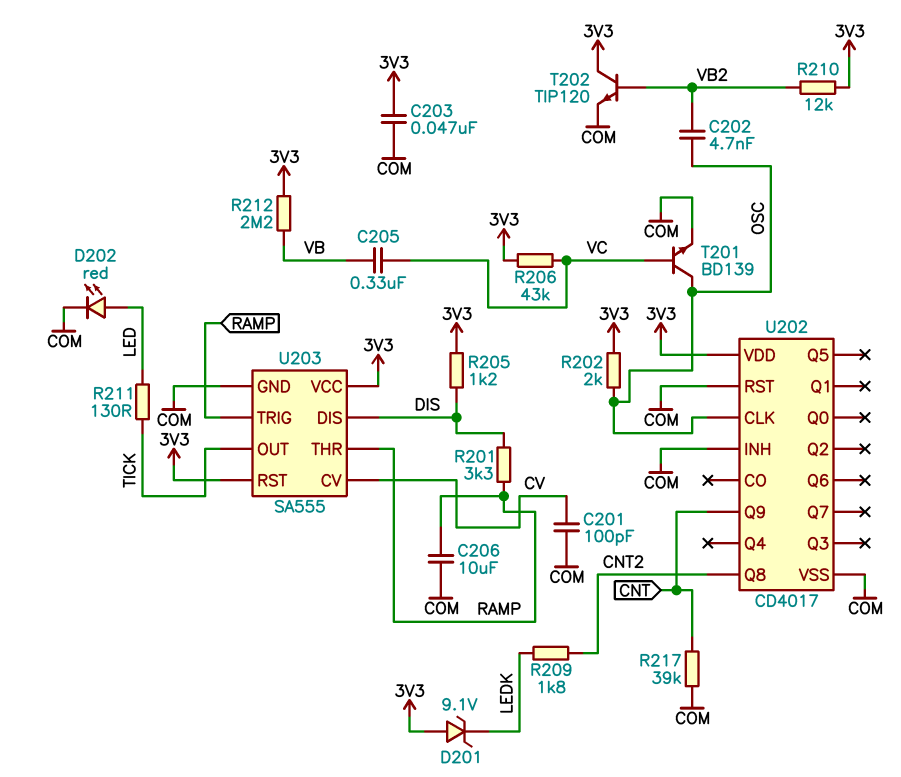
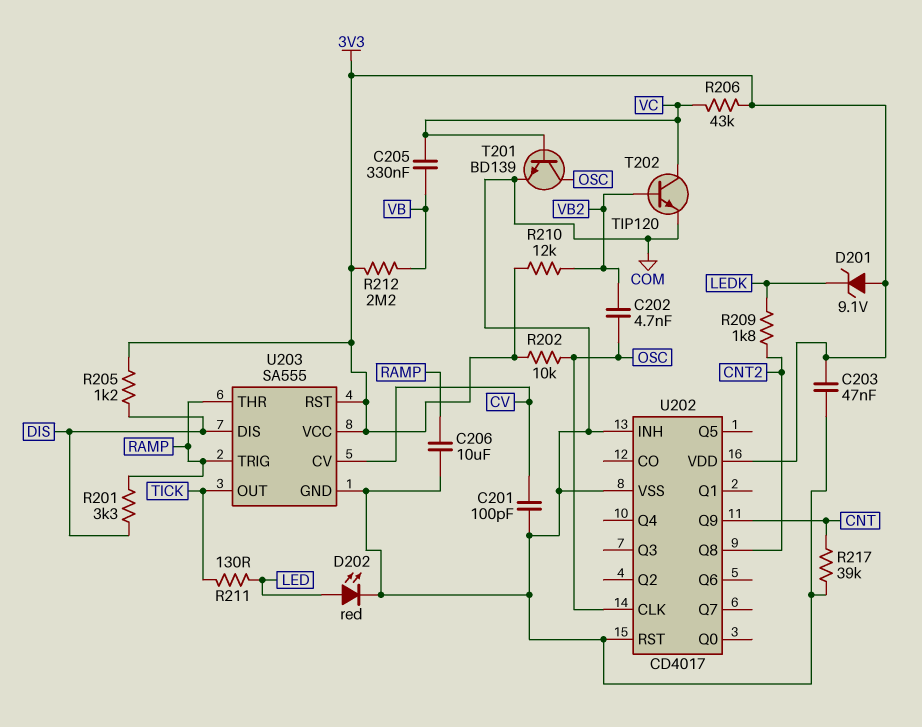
R202: 2k (3V3, OSC) -> 10k (3V3, OSC)
T202: NPN TIP120 (B VB2, C 3V3, E COM) -> NPN TIP120 (B VB2, C VC, E COM)

